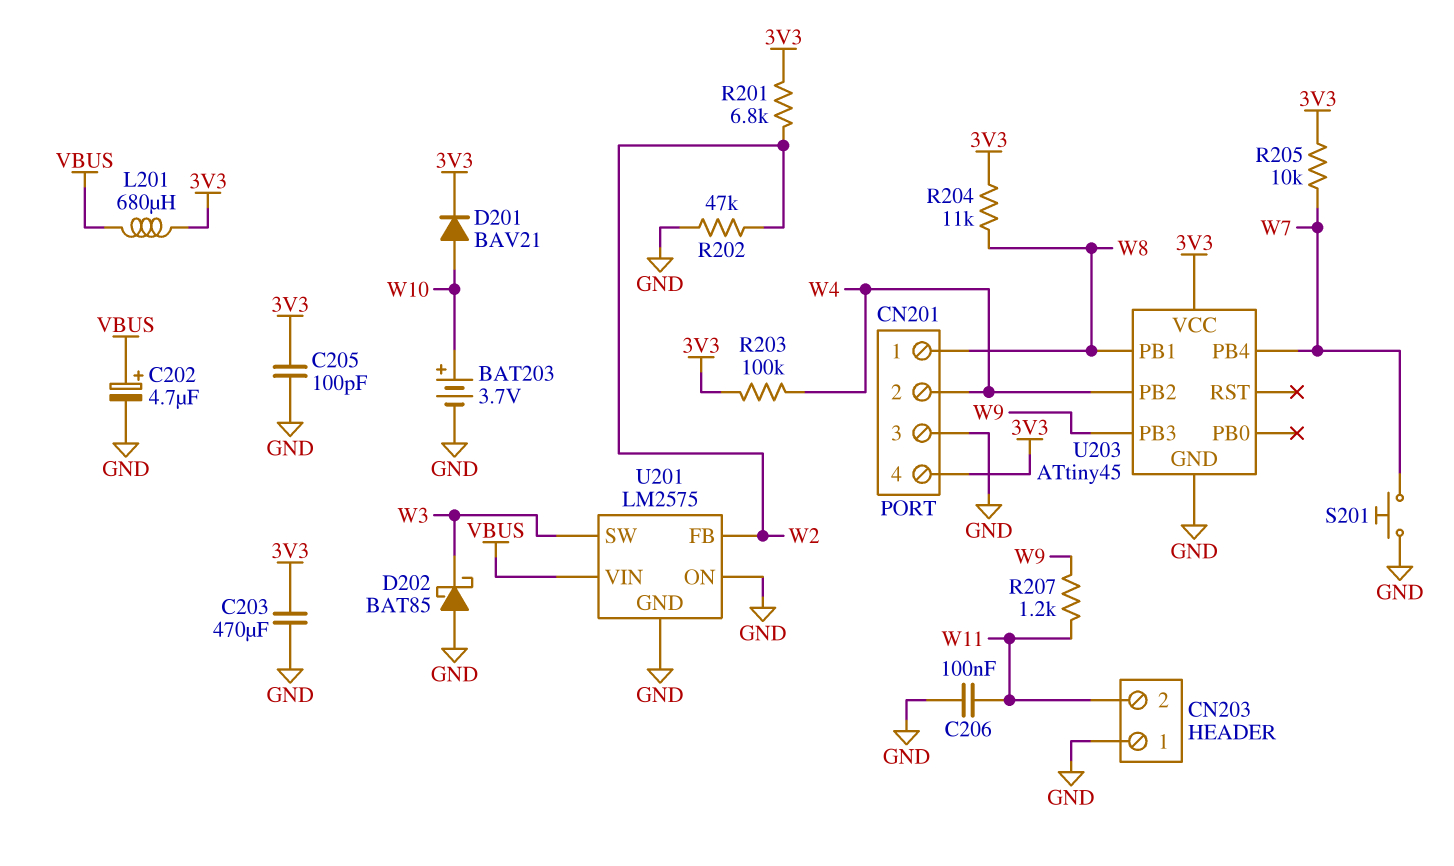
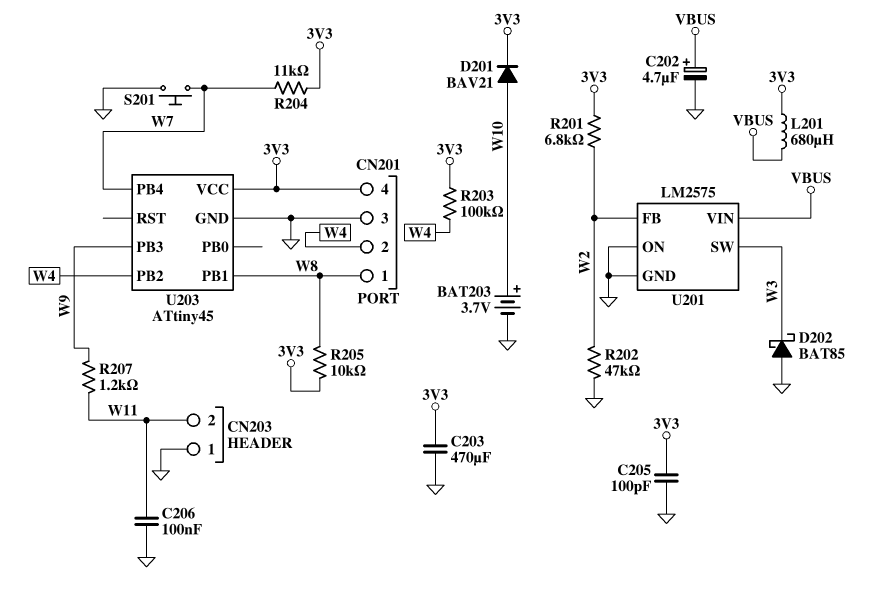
R204: 11k (3V3, W8) -> 11k (3V3, W7)
R205: 10k (3V3, W7) -> 10k (3V3, W8)

